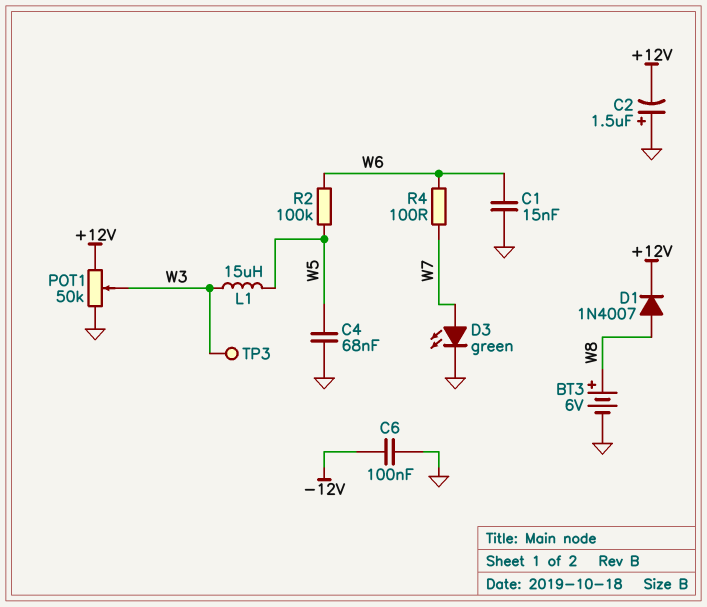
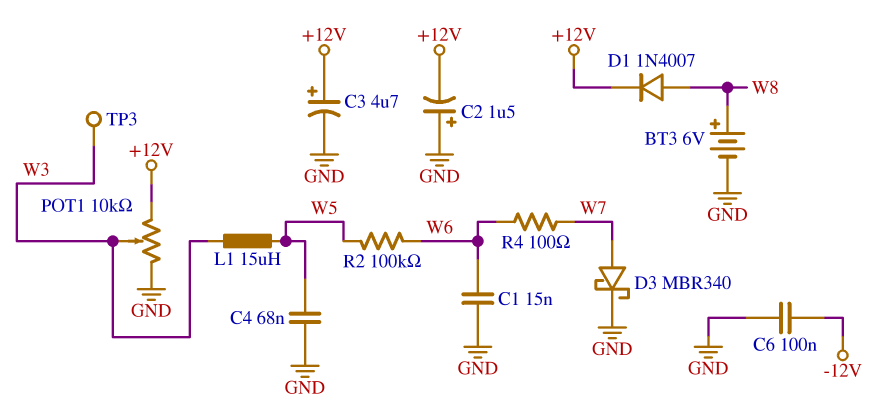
C3: none -> 4.7uF (plus +12V, minus GND)
D3: LED green (A W7, K GND) -> schottky MBR340 (A W7, K GND)
POT1: 50k (+12V, GND, wiper W3) -> 10k (+12V, GND, wiper W3)

